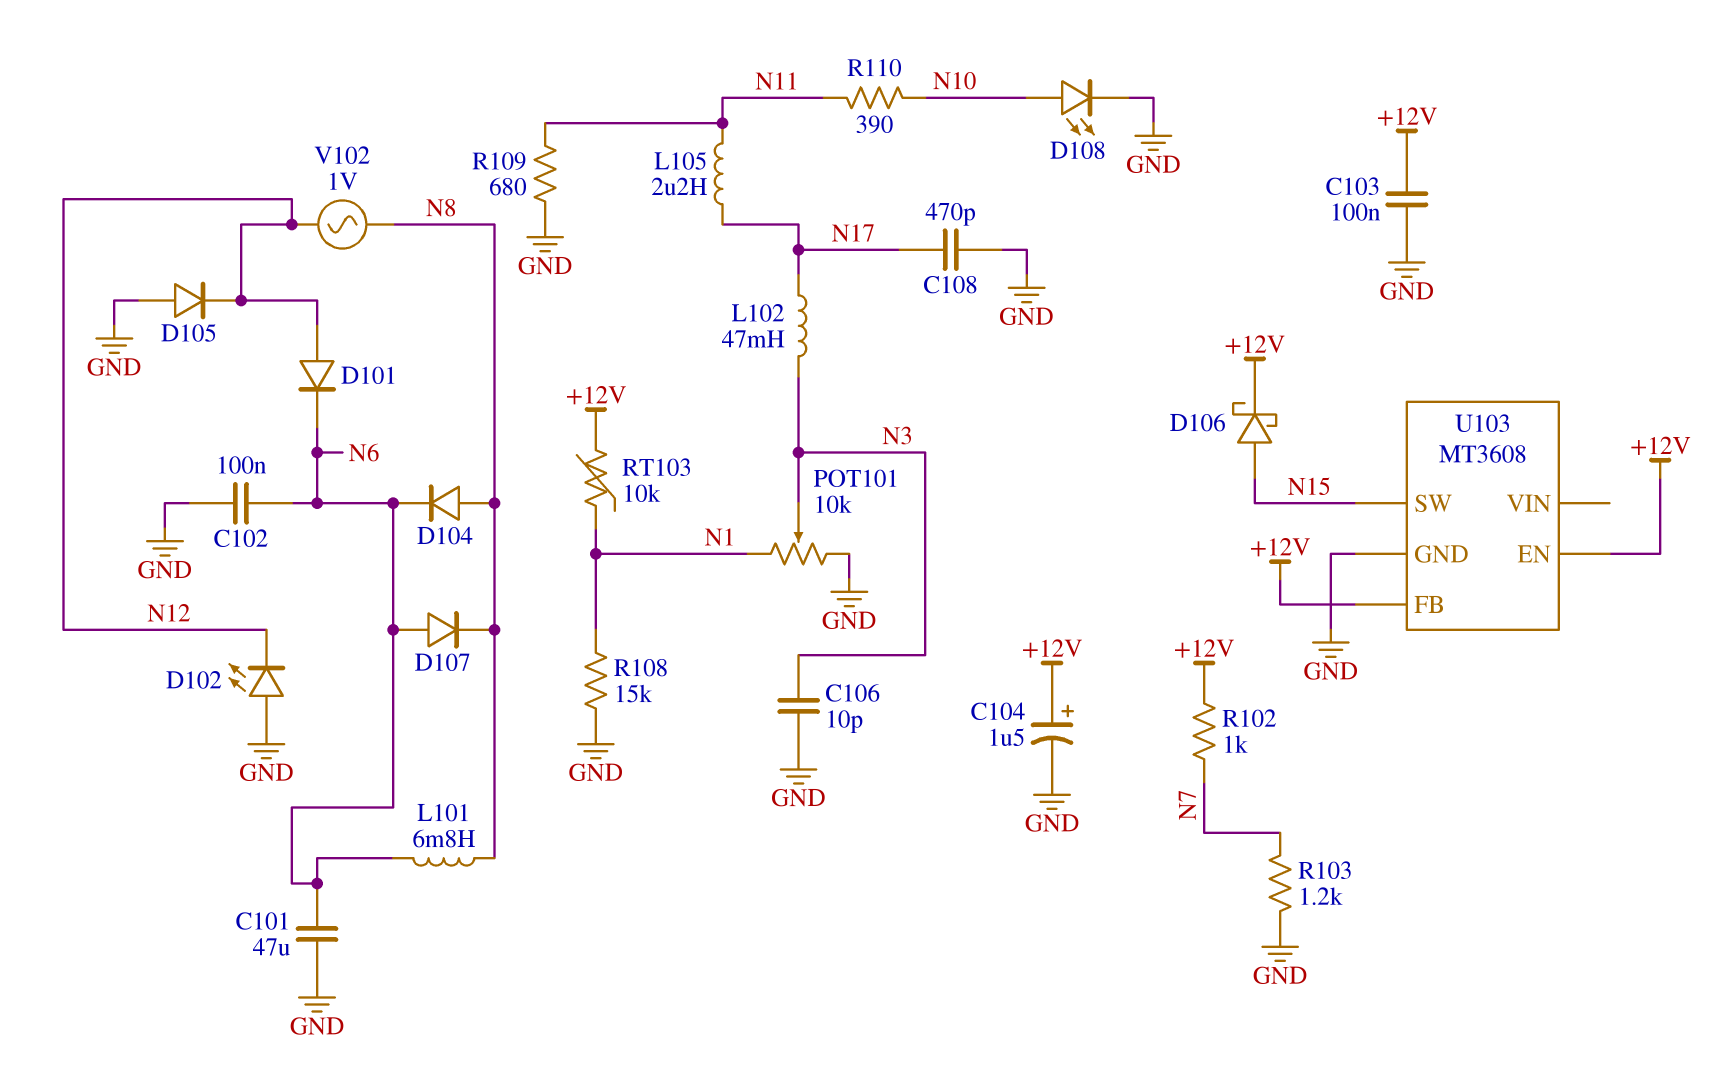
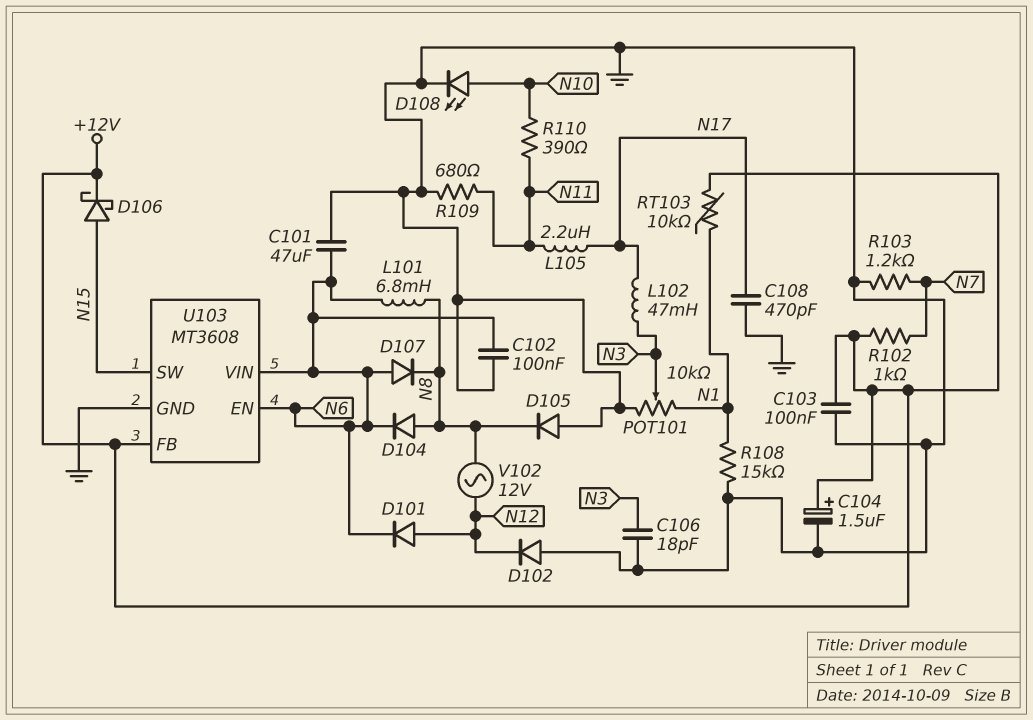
C106: 10pF (GND, N3) -> 18pF (GND, N3)
D102: LED (A GND, K N12) -> diode (A GND, K N12)
D105: diode (A GND, K N12) -> diode (A GND, K N8)
U103 pin EN: +12V -> N6
U103 pin VIN: none -> N6
V102: AC 1V (N8, N12) -> AC 12V (N8, N12)

